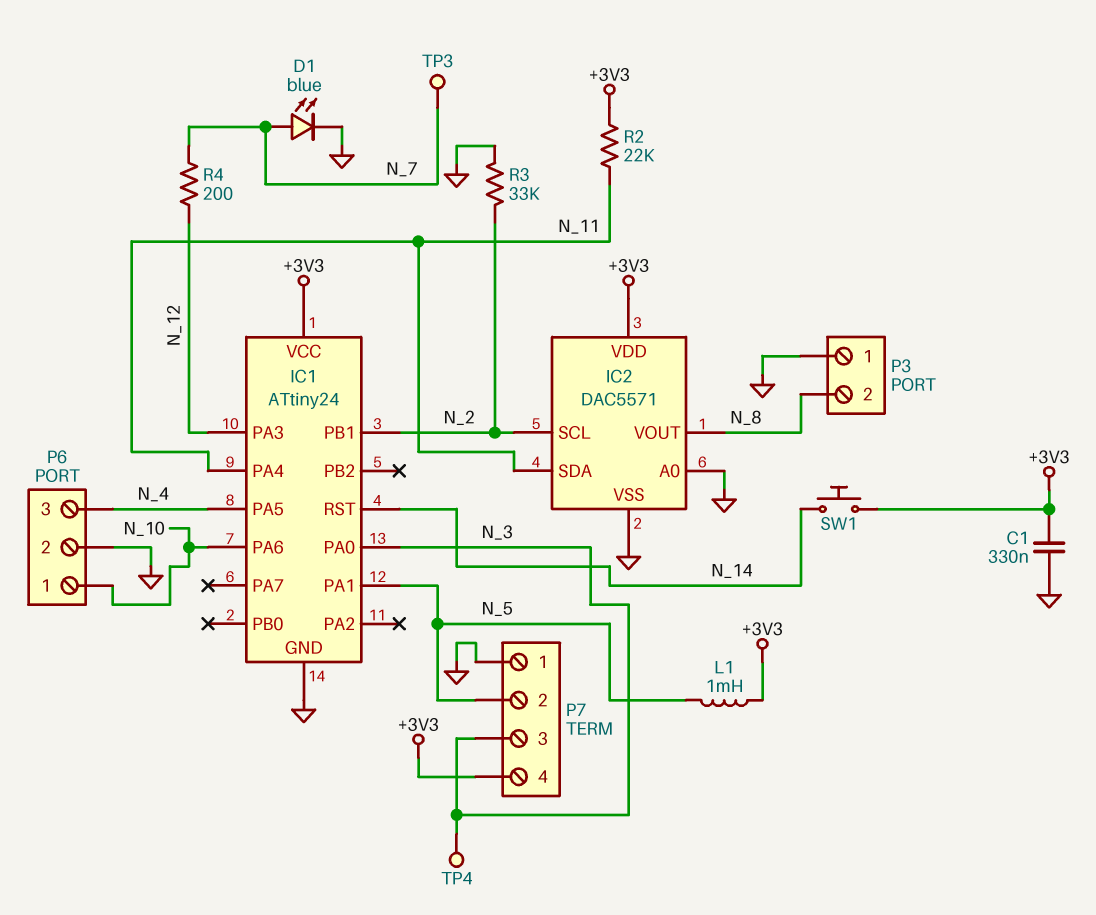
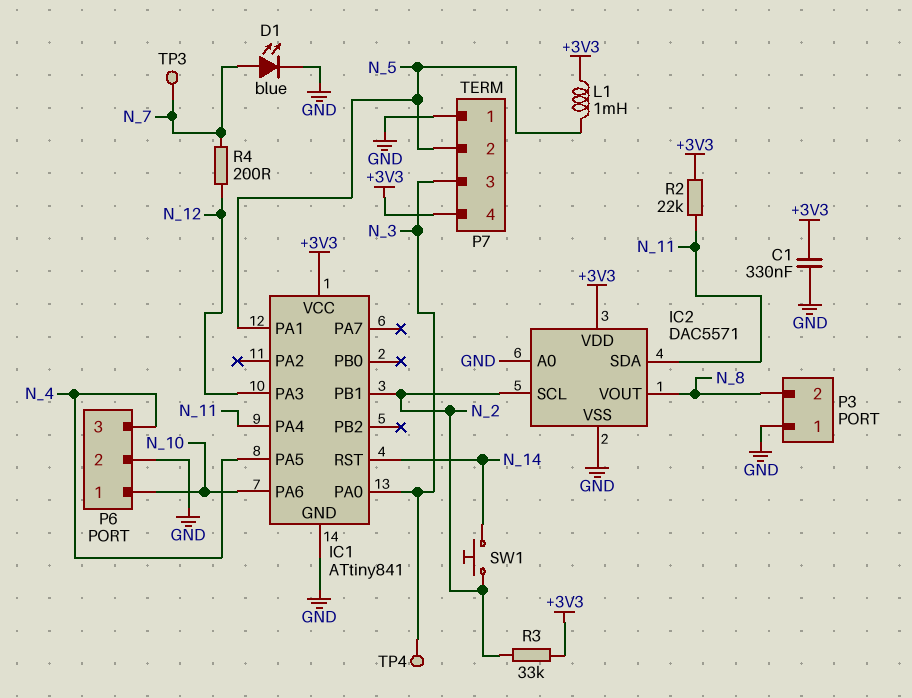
IC1: ATtiny24 -> ATtiny841
R3: 33k (GND, N_2) -> 33k (+3V3, N_2)
SW1: button (+3V3, N_14) -> button (N_2, N_14)

